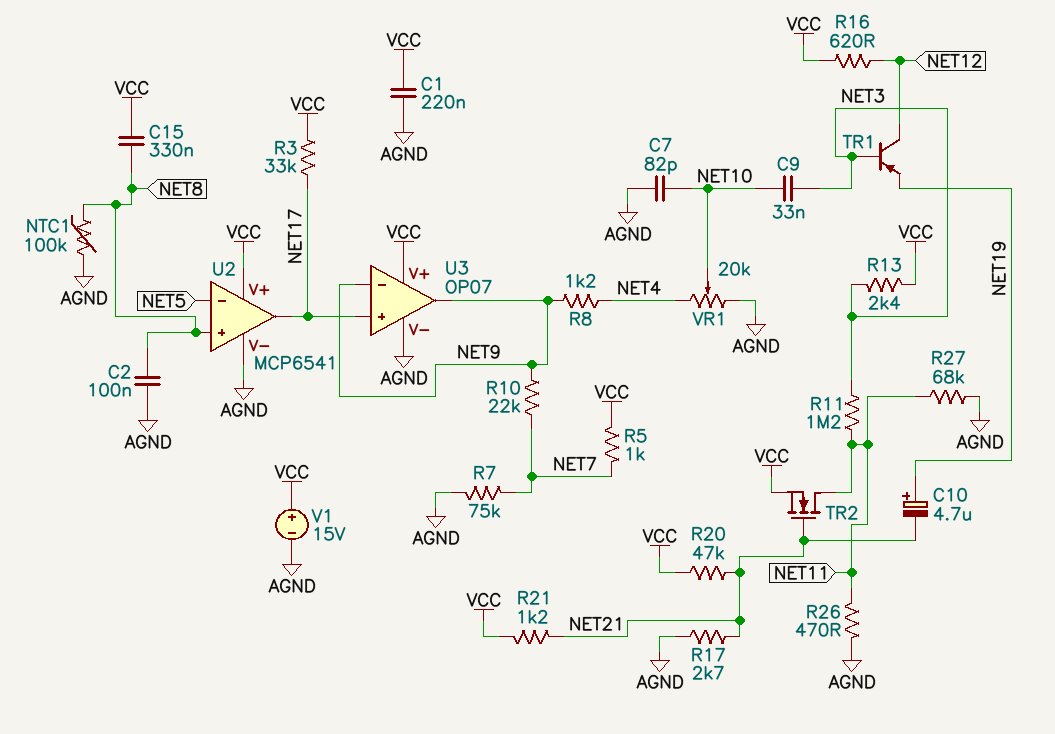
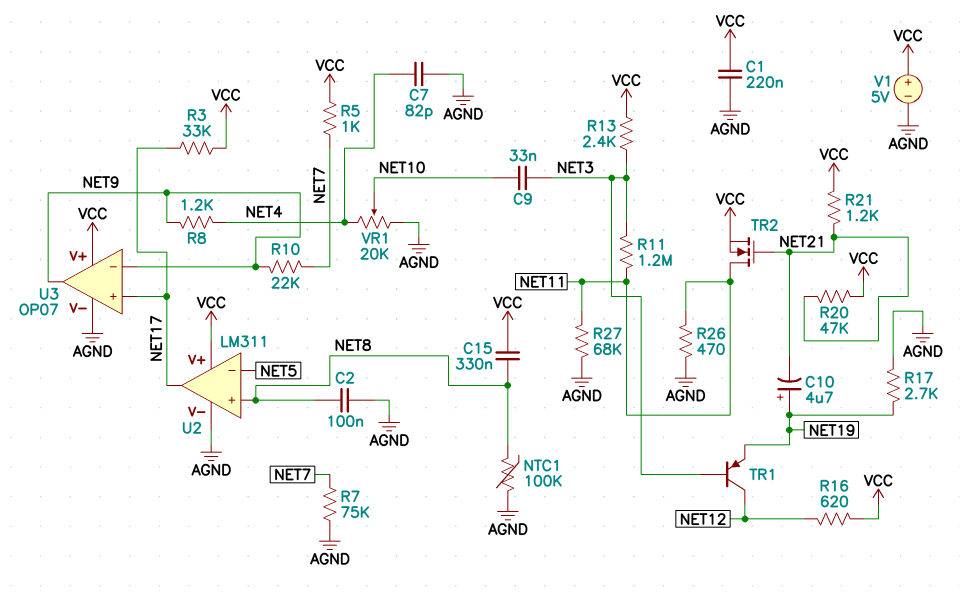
C7: 82pF (AGND, NET10) -> 82pF (AGND, NET4)
R17: 2.7k (AGND, NET21) -> 2.7k (AGND, NET19)
U2: MCP6541 -> LM311
V1: 15V (plus VCC, minus AGND) -> 5V (plus VCC, minus AGND)

